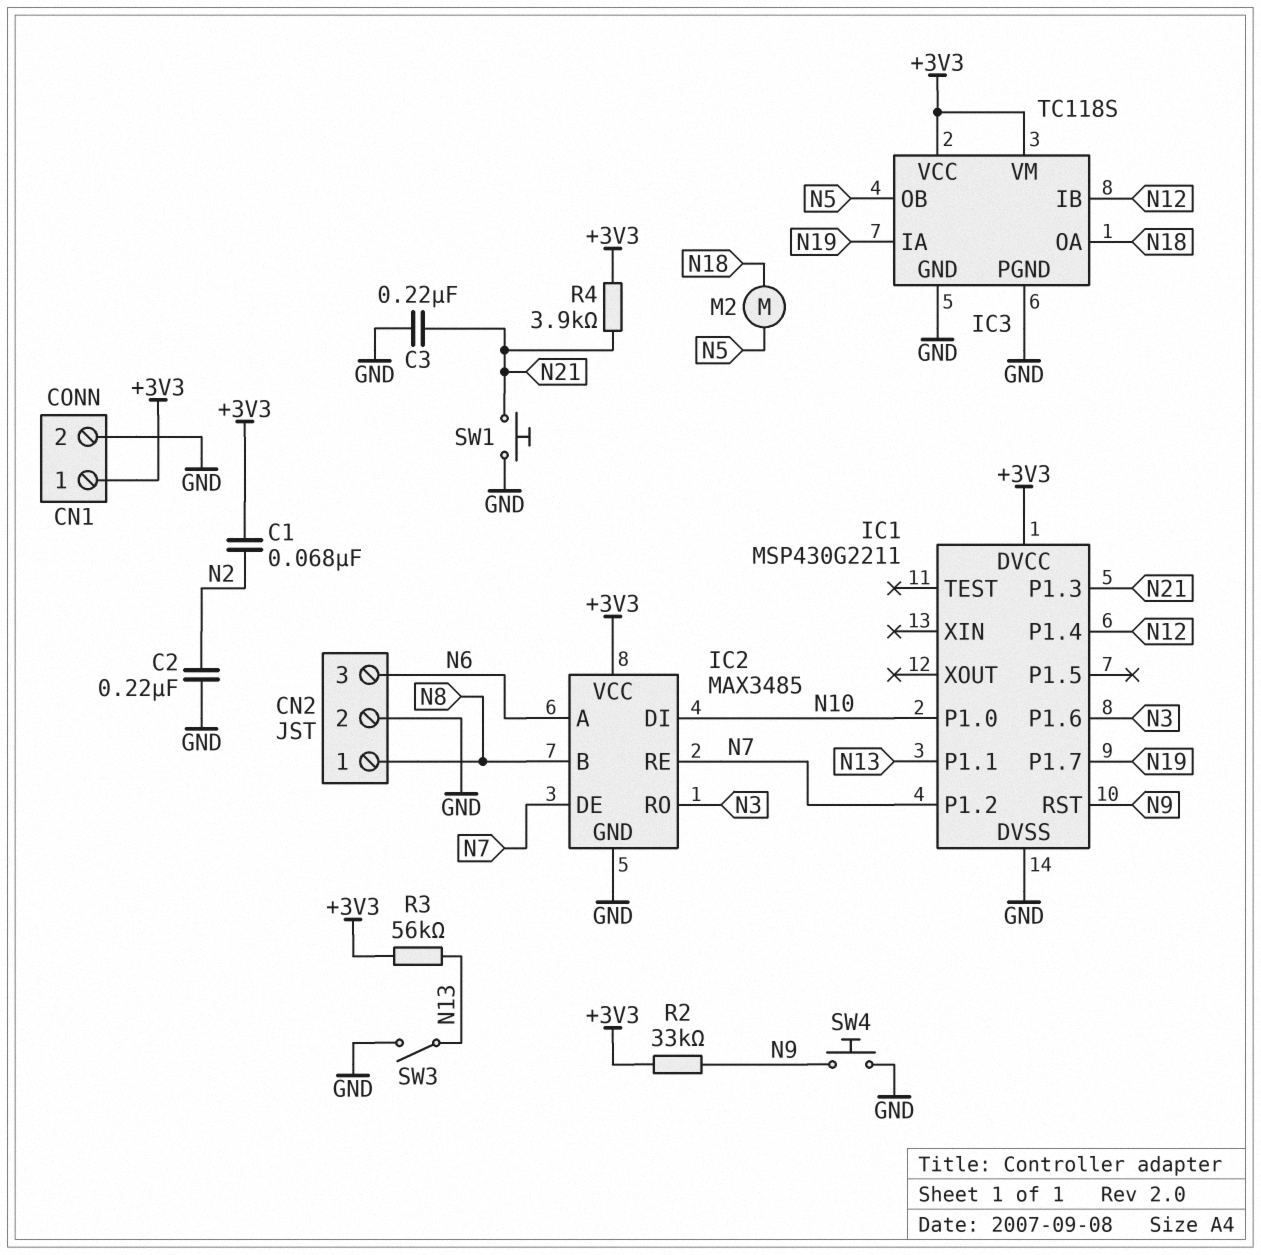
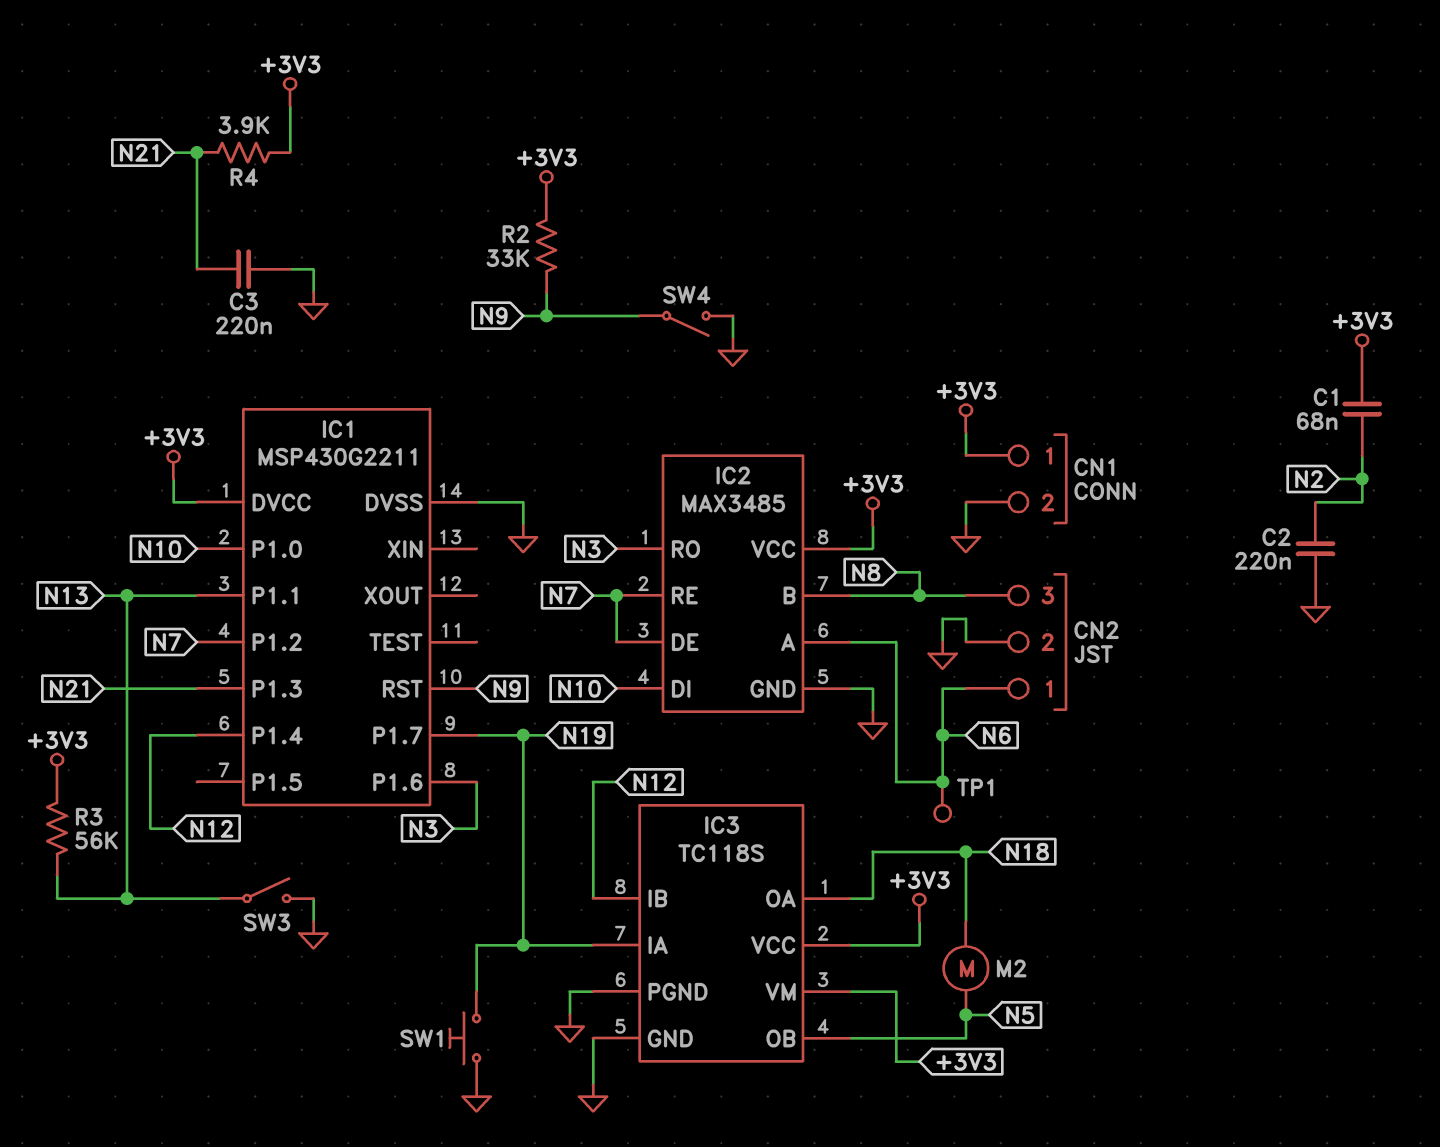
CN2 pin 1: N8 -> N6
CN2 pin 3: N6 -> N8
SW1: button (GND, N21) -> button (GND, N19)
SW4: button (GND, N9) -> switch (GND, N9)
TP1: none -> test point (N6)

